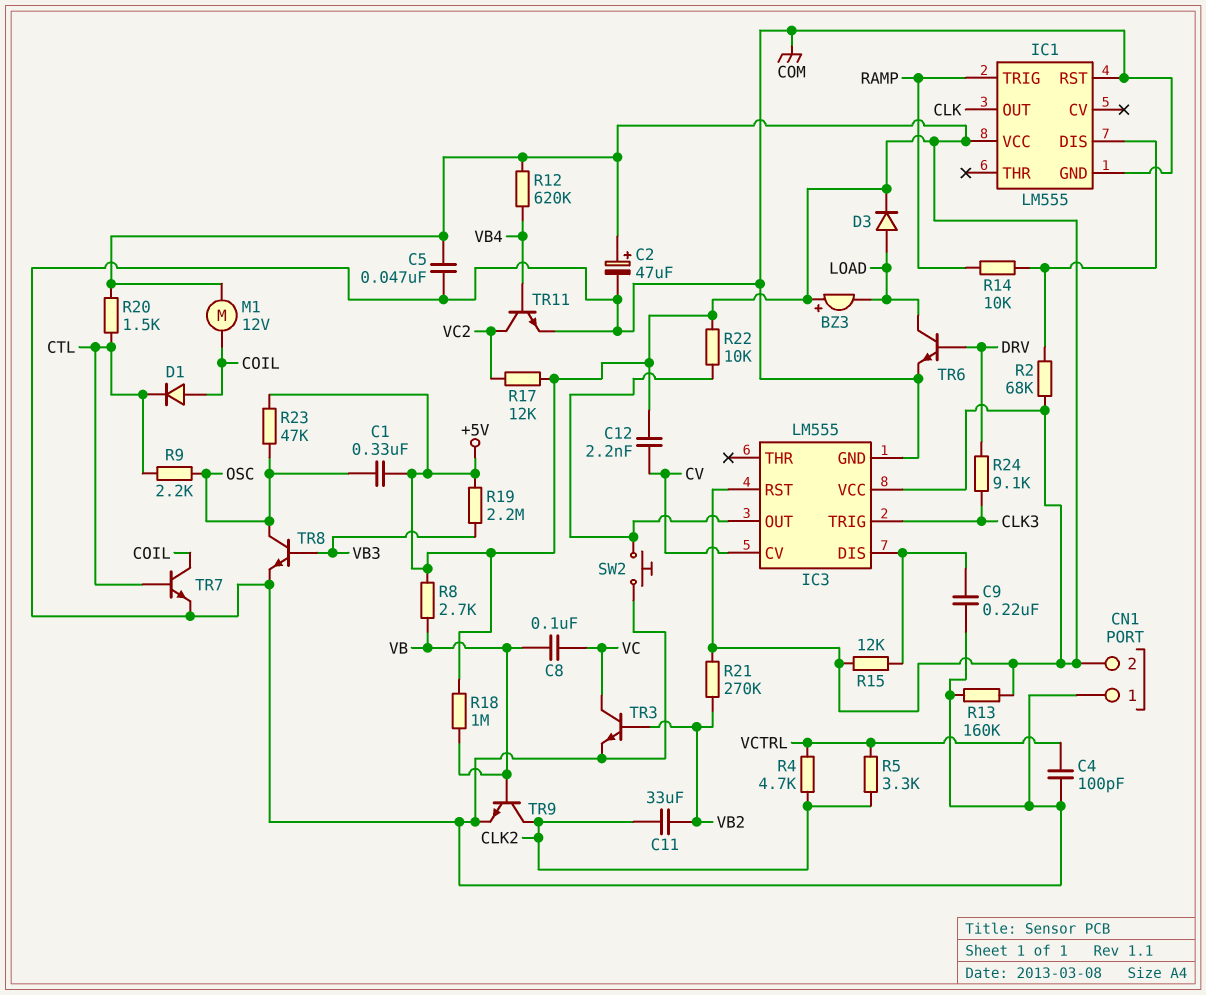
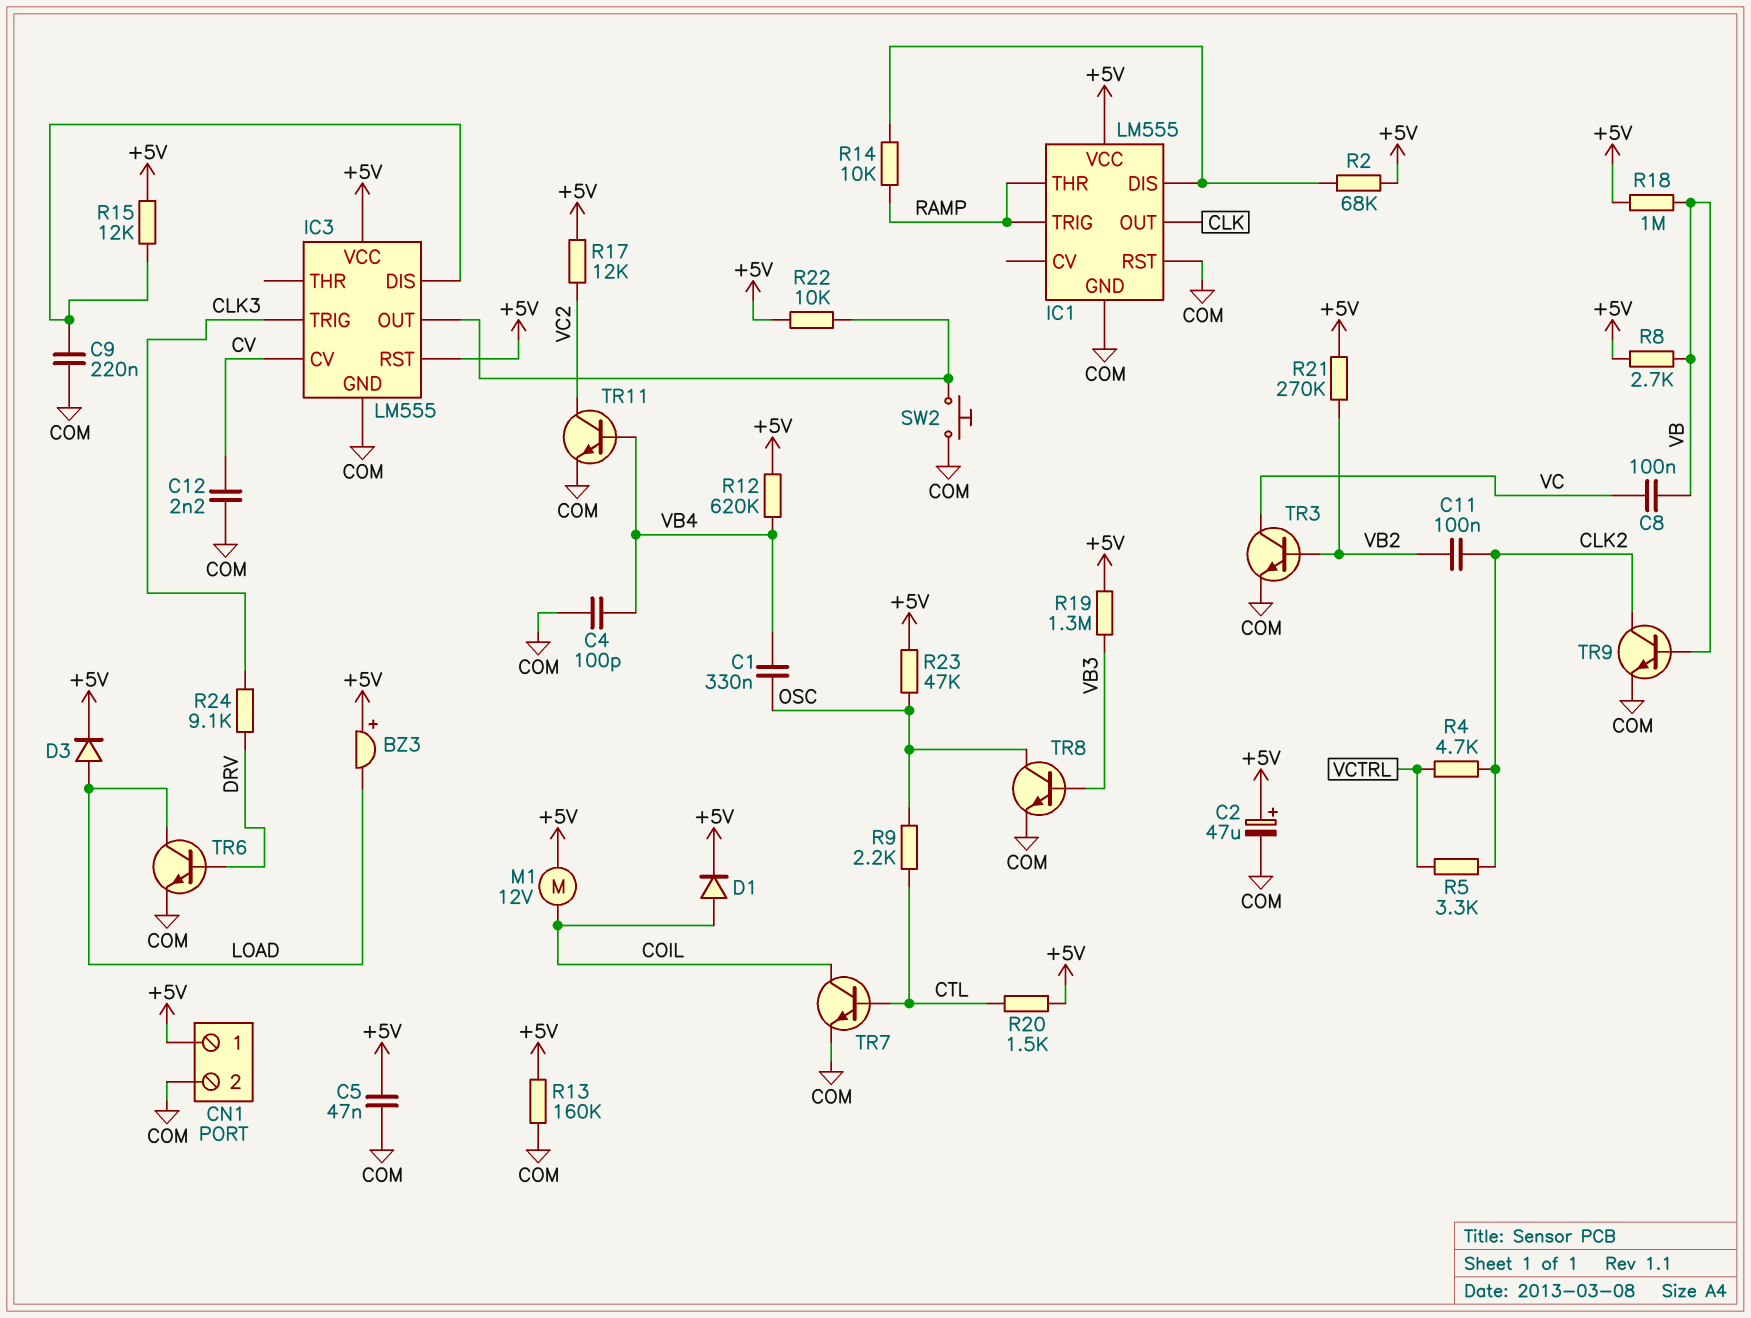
C1: 330nF (+5V, OSC) -> 330nF (OSC, VB4)
C4: 100pF (COM, VCTRL) -> 100pF (COM, VB4)
C11: 33uF (CLK2, VB2) -> 100nF (CLK2, VB2)
C12: 2.2nF (+5V, CV) -> 2.2nF (COM, CV)
CN1 pin 1: COM -> +5V
CN1 pin 2: +5V -> COM
D1: diode (A COIL, K CTL) -> diode (A COIL, K +5V)
IC1 pin THR: none -> RAMP
R19: 2.2M (+5V, VB3) -> 1.3M (+5V, VB3)

